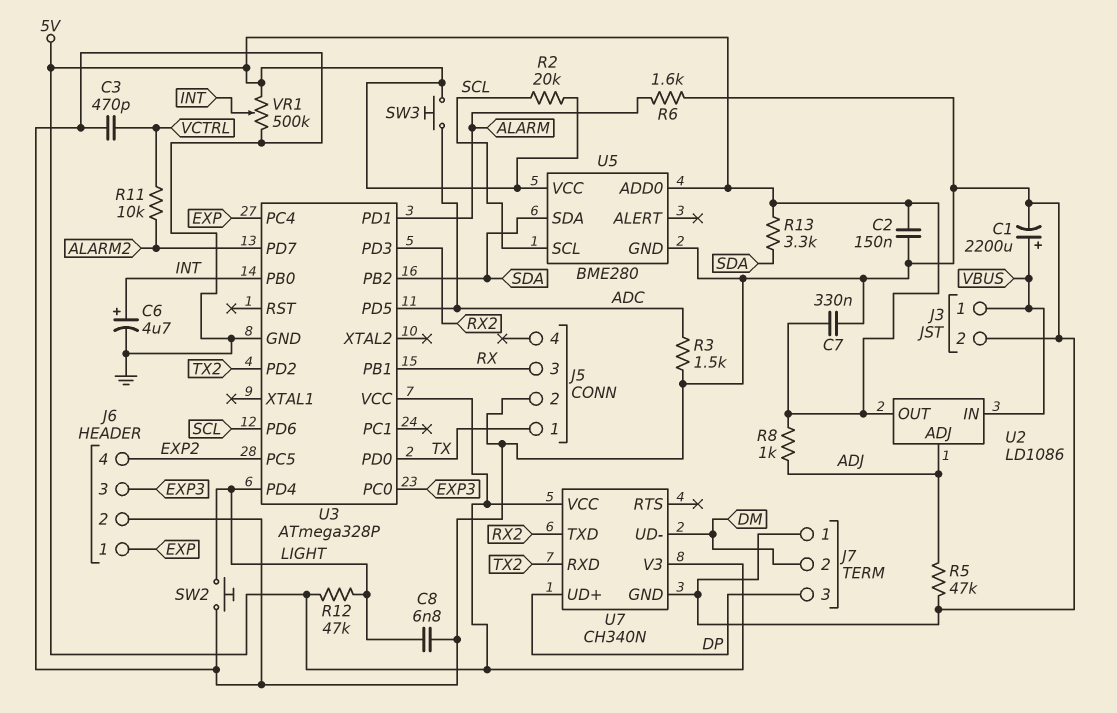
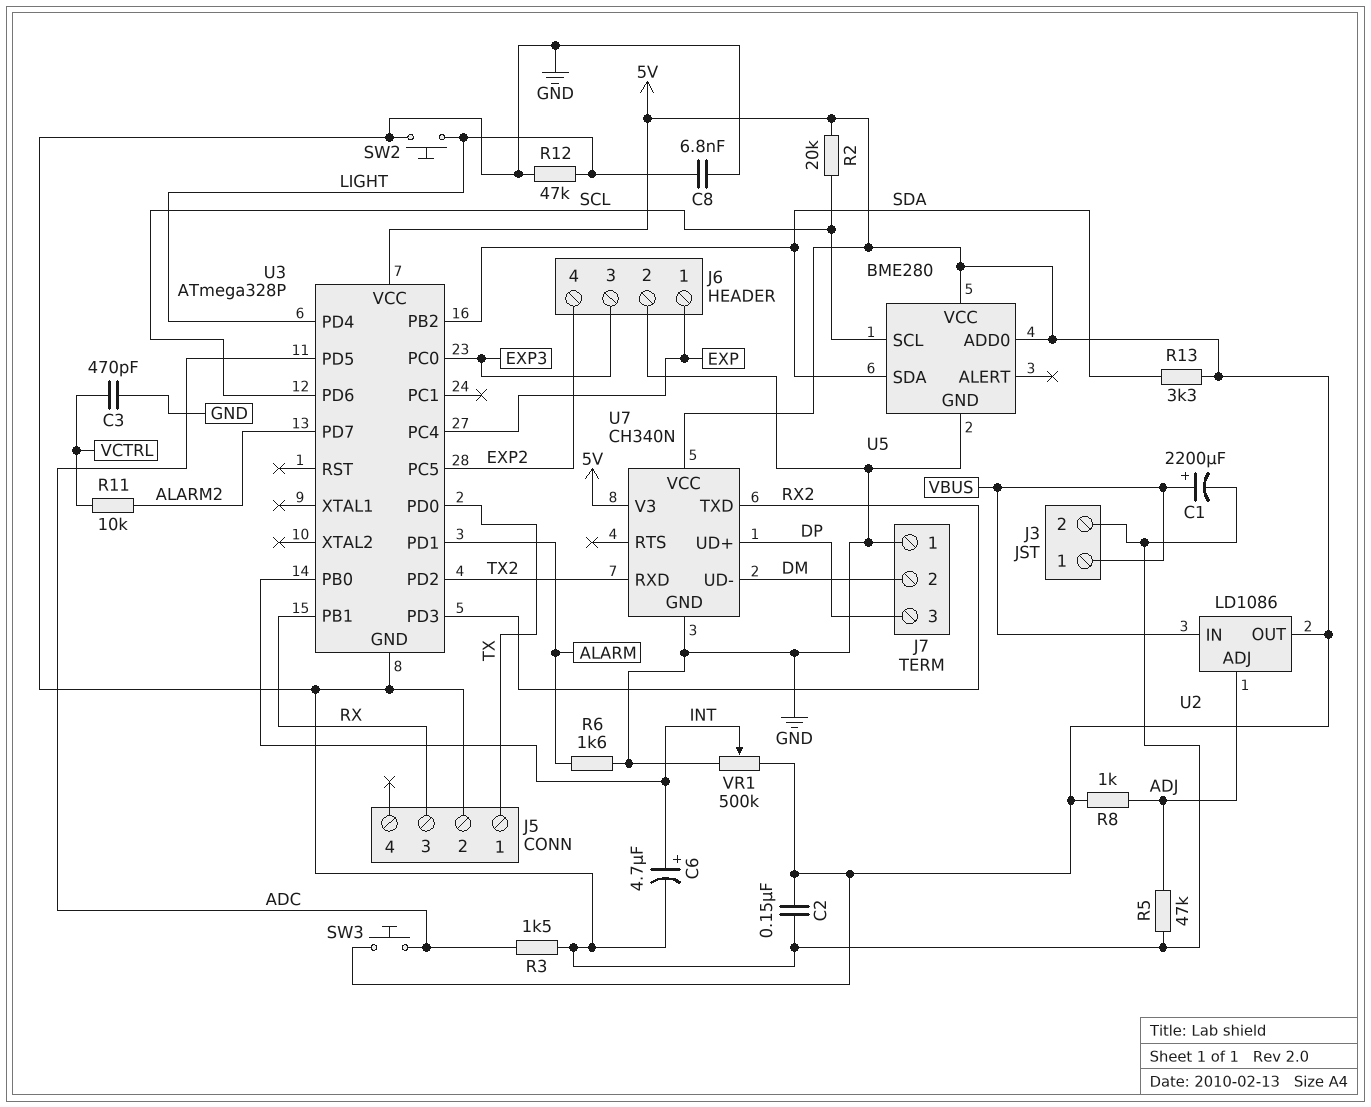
C7: 330nF (5V, GND) -> none
R12: 47k (5V, LIGHT) -> 47k (GND, LIGHT)

